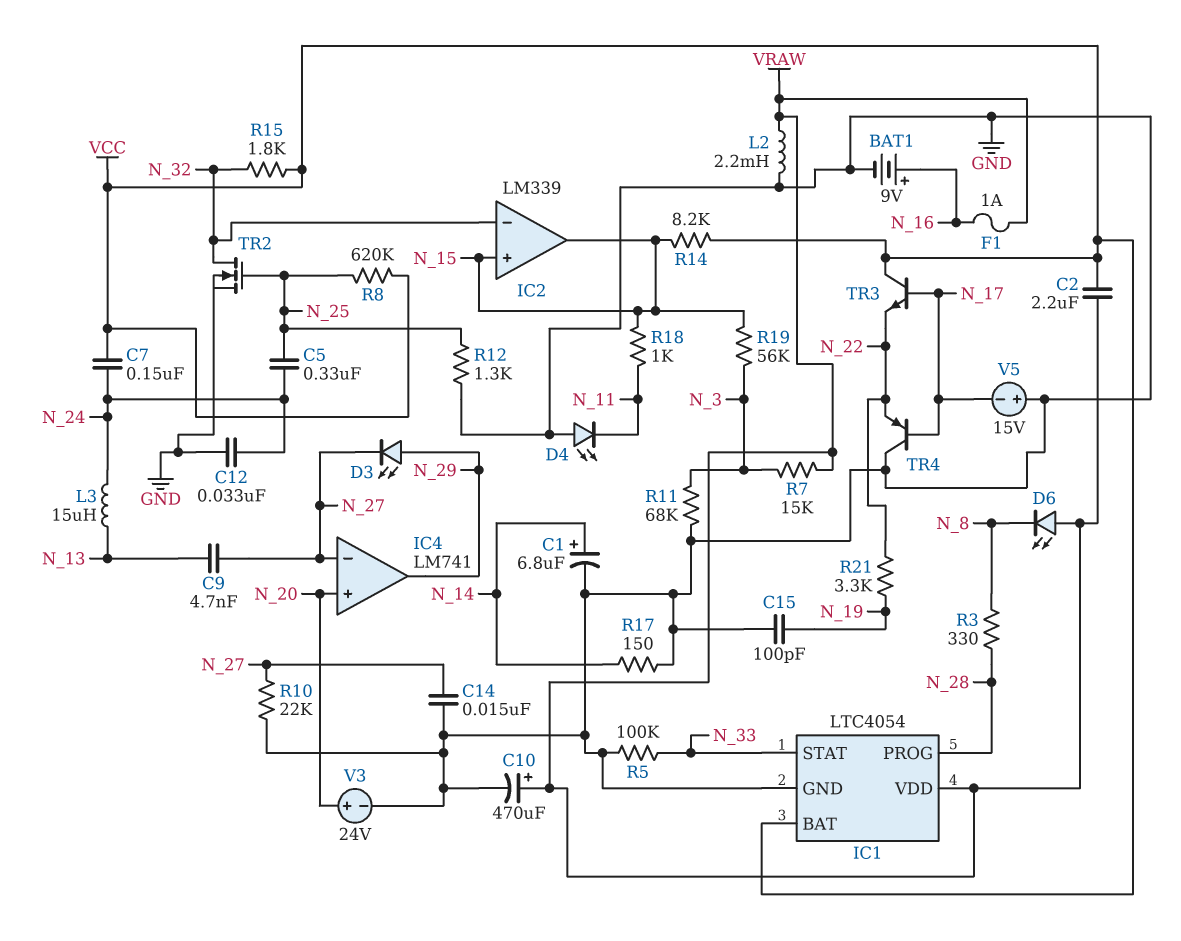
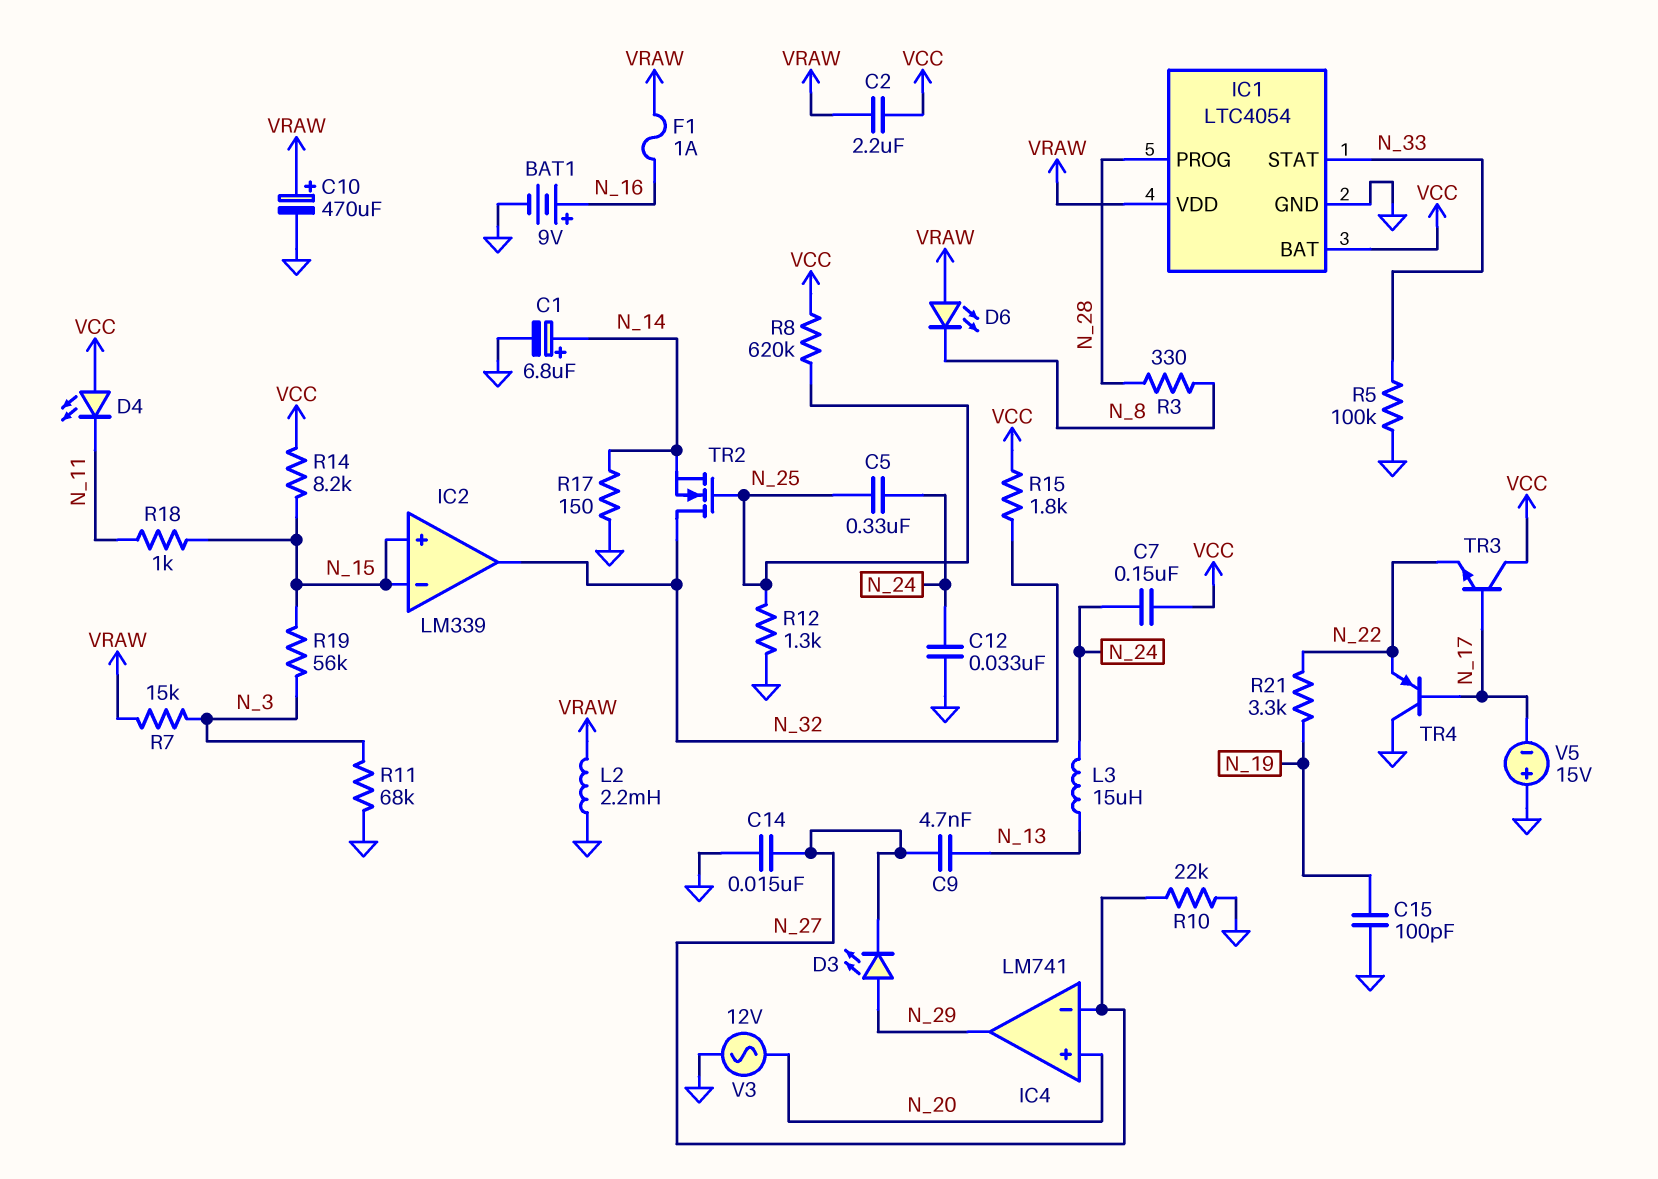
D4: LED (A GND, K N_11) -> LED (A VCC, K N_11)
IC2 pin in-: N_32 -> N_15
IC2 pin out: N_15 -> N_32
TR2: NMOS (G N_25, D N_32, S GND) -> NMOS (G N_25, D N_32, S N_14)
V3: 24V (plus N_20, minus GND) -> AC 12V (GND, N_20)

